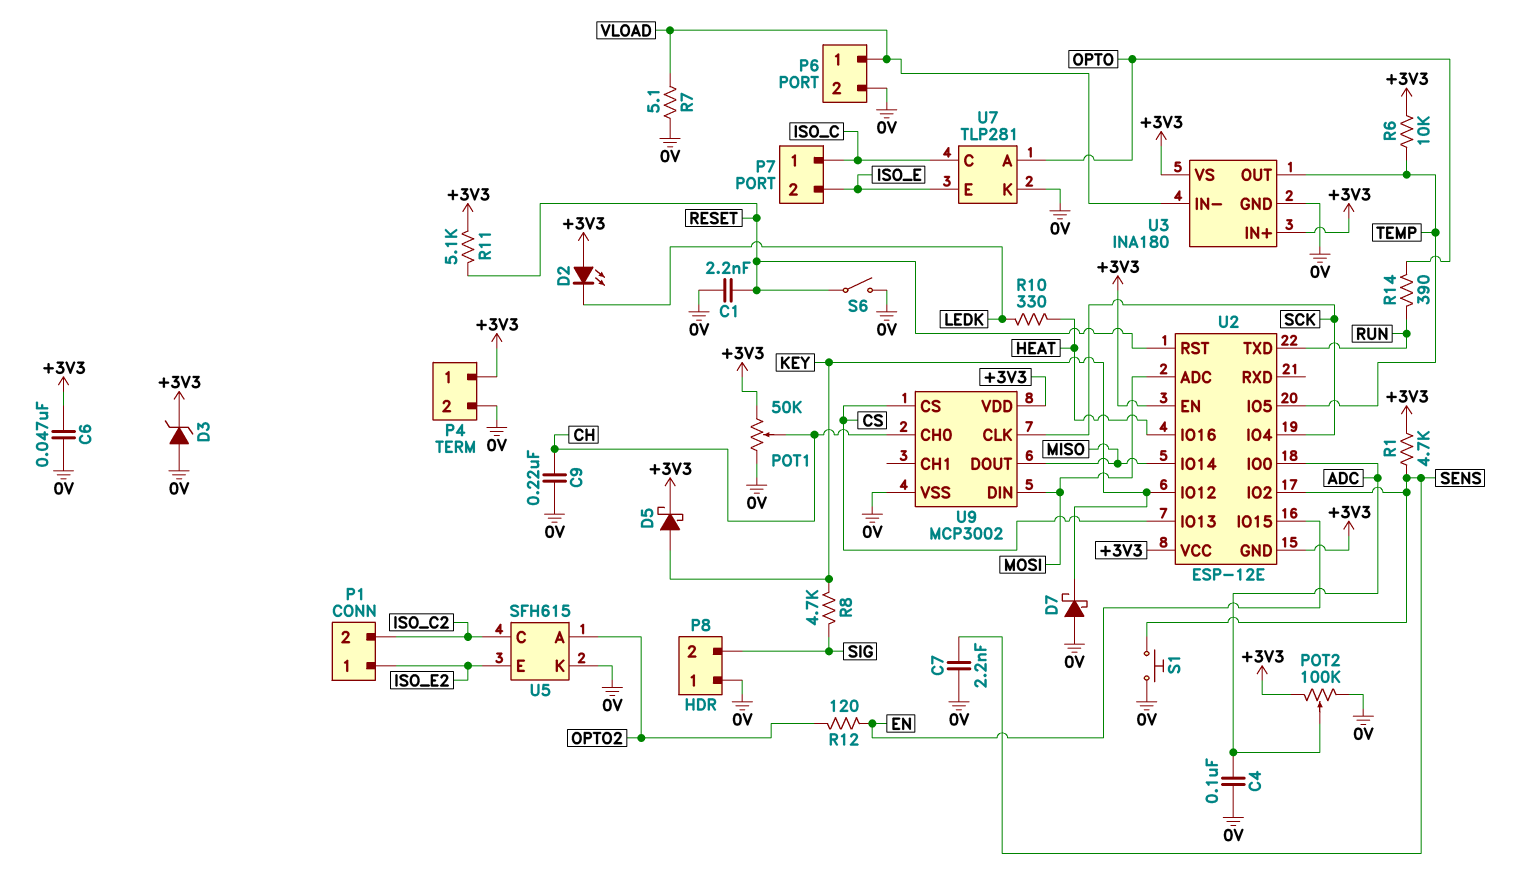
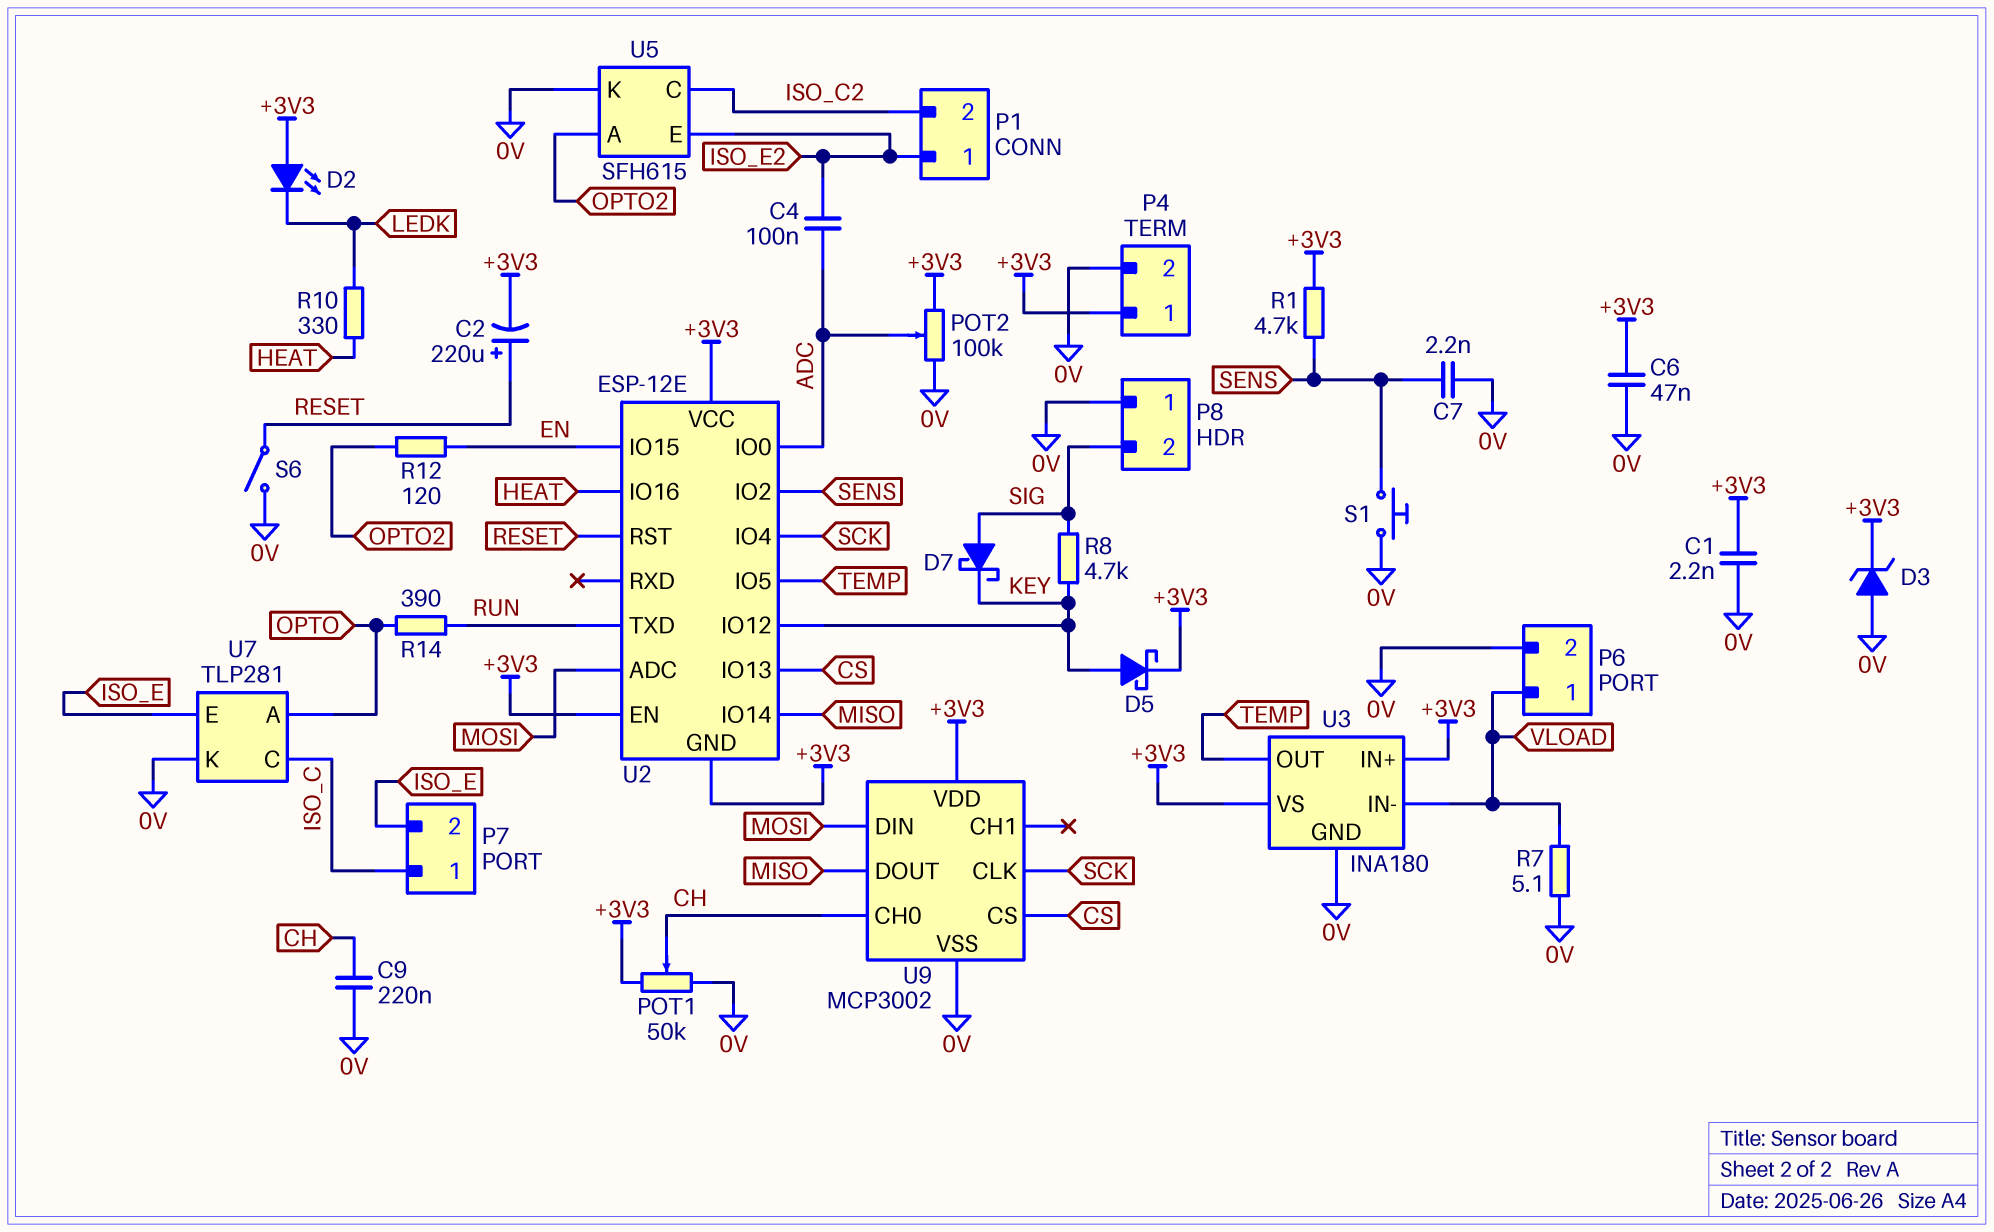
C1: 2.2nF (0V, RESET) -> 2.2nF (+3V3, 0V)
C2: none -> 220uF (plus RESET, minus +3V3)
C4: 100nF (0V, ADC) -> 100nF (ADC, ISO_E2)
D7: schottky (A 0V, K KEY) -> schottky (A SIG, K KEY)
R6: 10k (+3V3, TEMP) -> none
R11: 5.1k (+3V3, RESET) -> none

